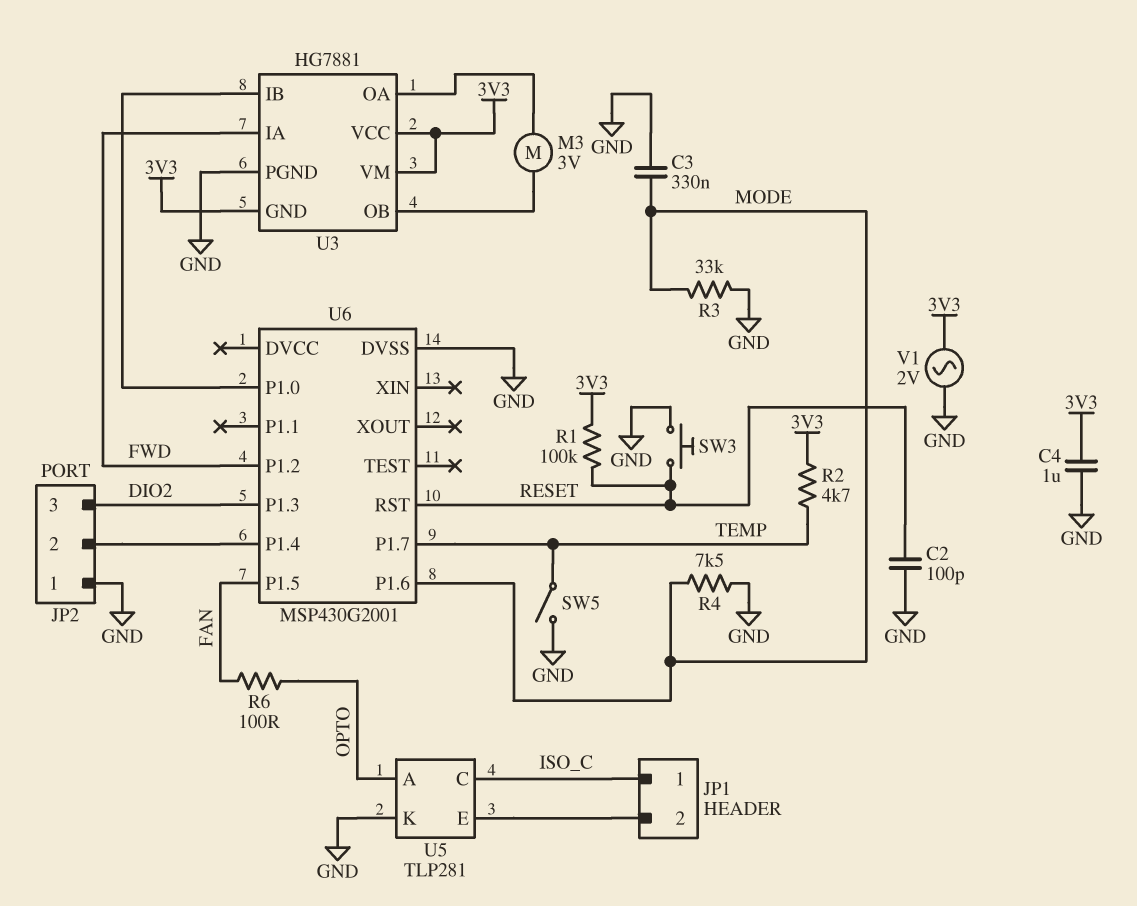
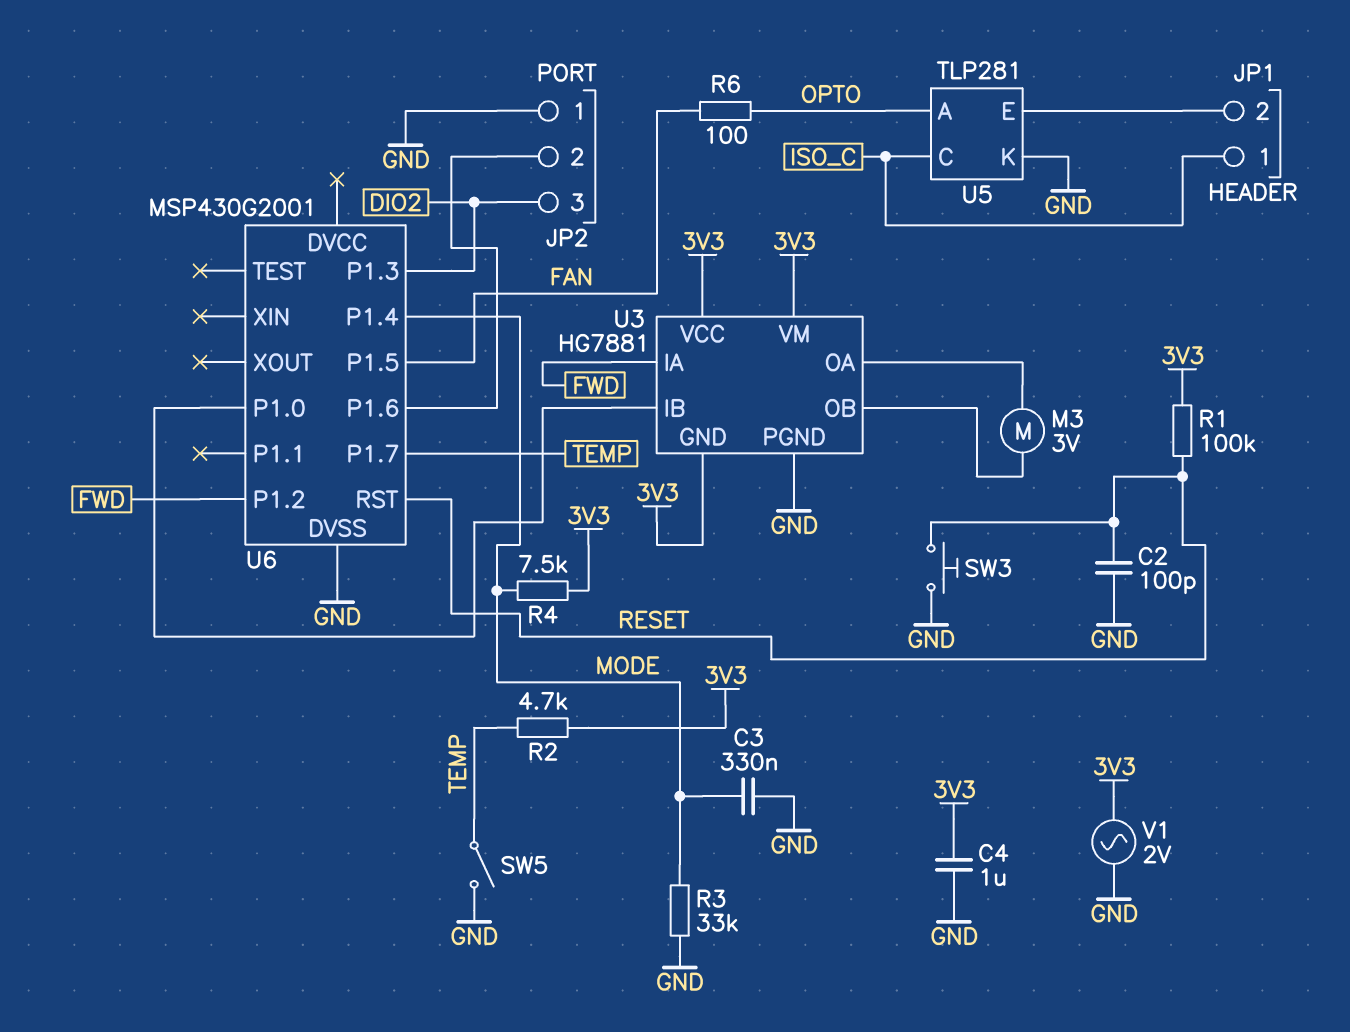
R4: 7.5k (GND, MODE) -> 7.5k (3V3, MODE)
U6 pin P1.4: JP2/2 -> MODE
U6 pin P1.6: MODE -> JP2/2

